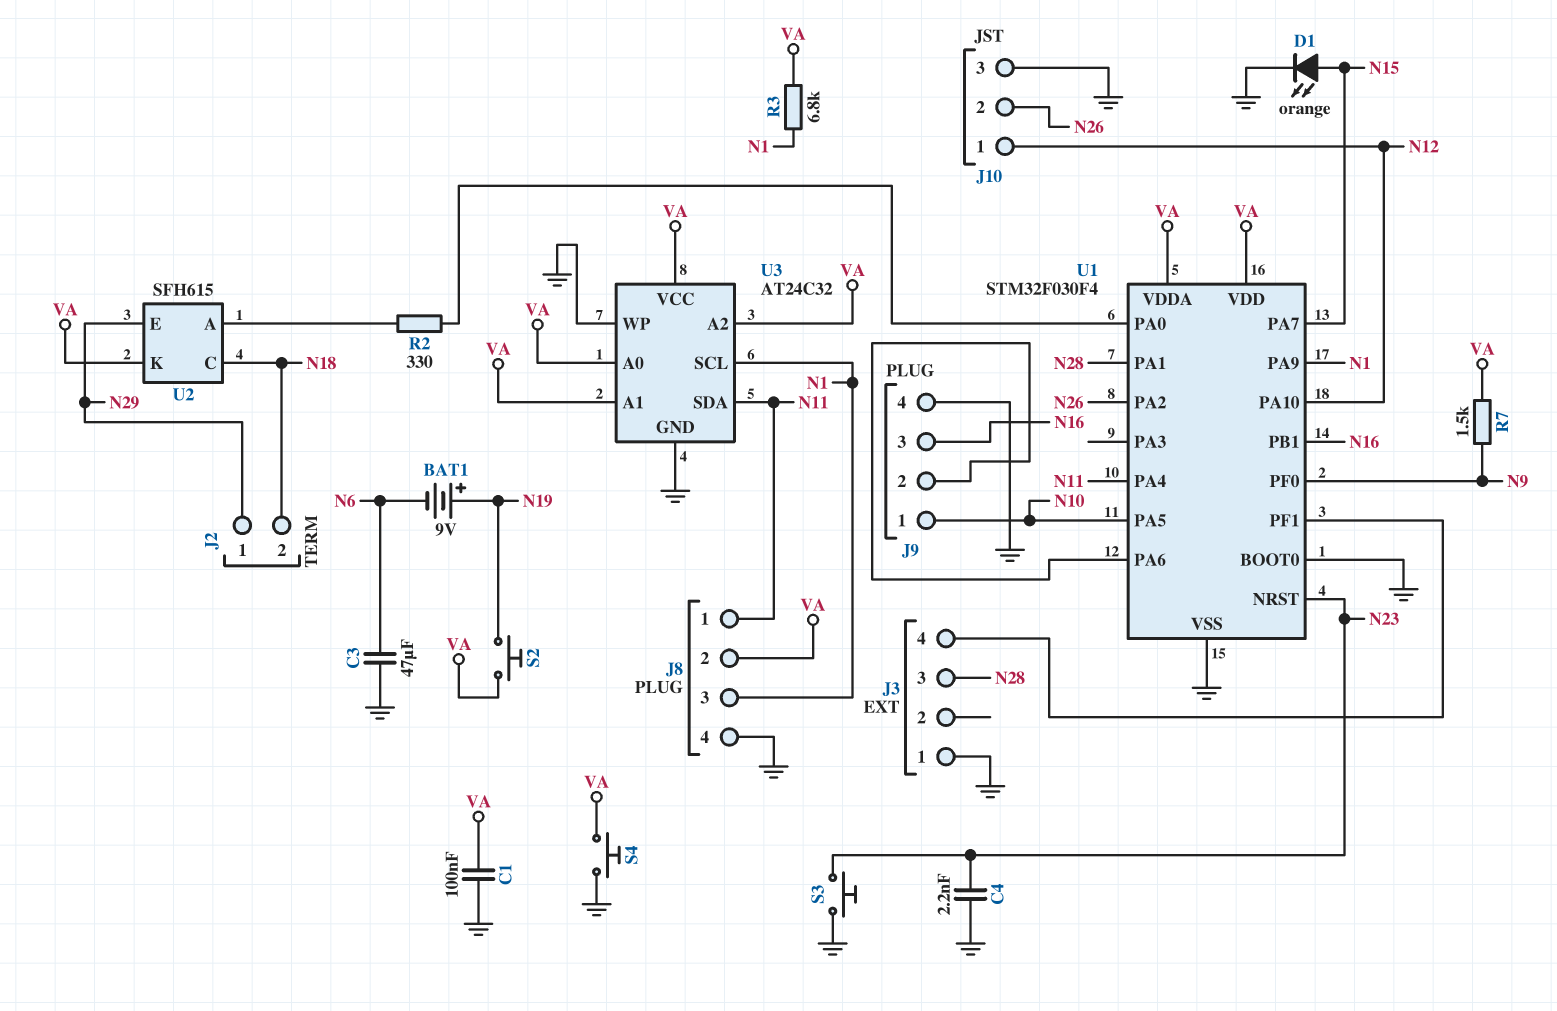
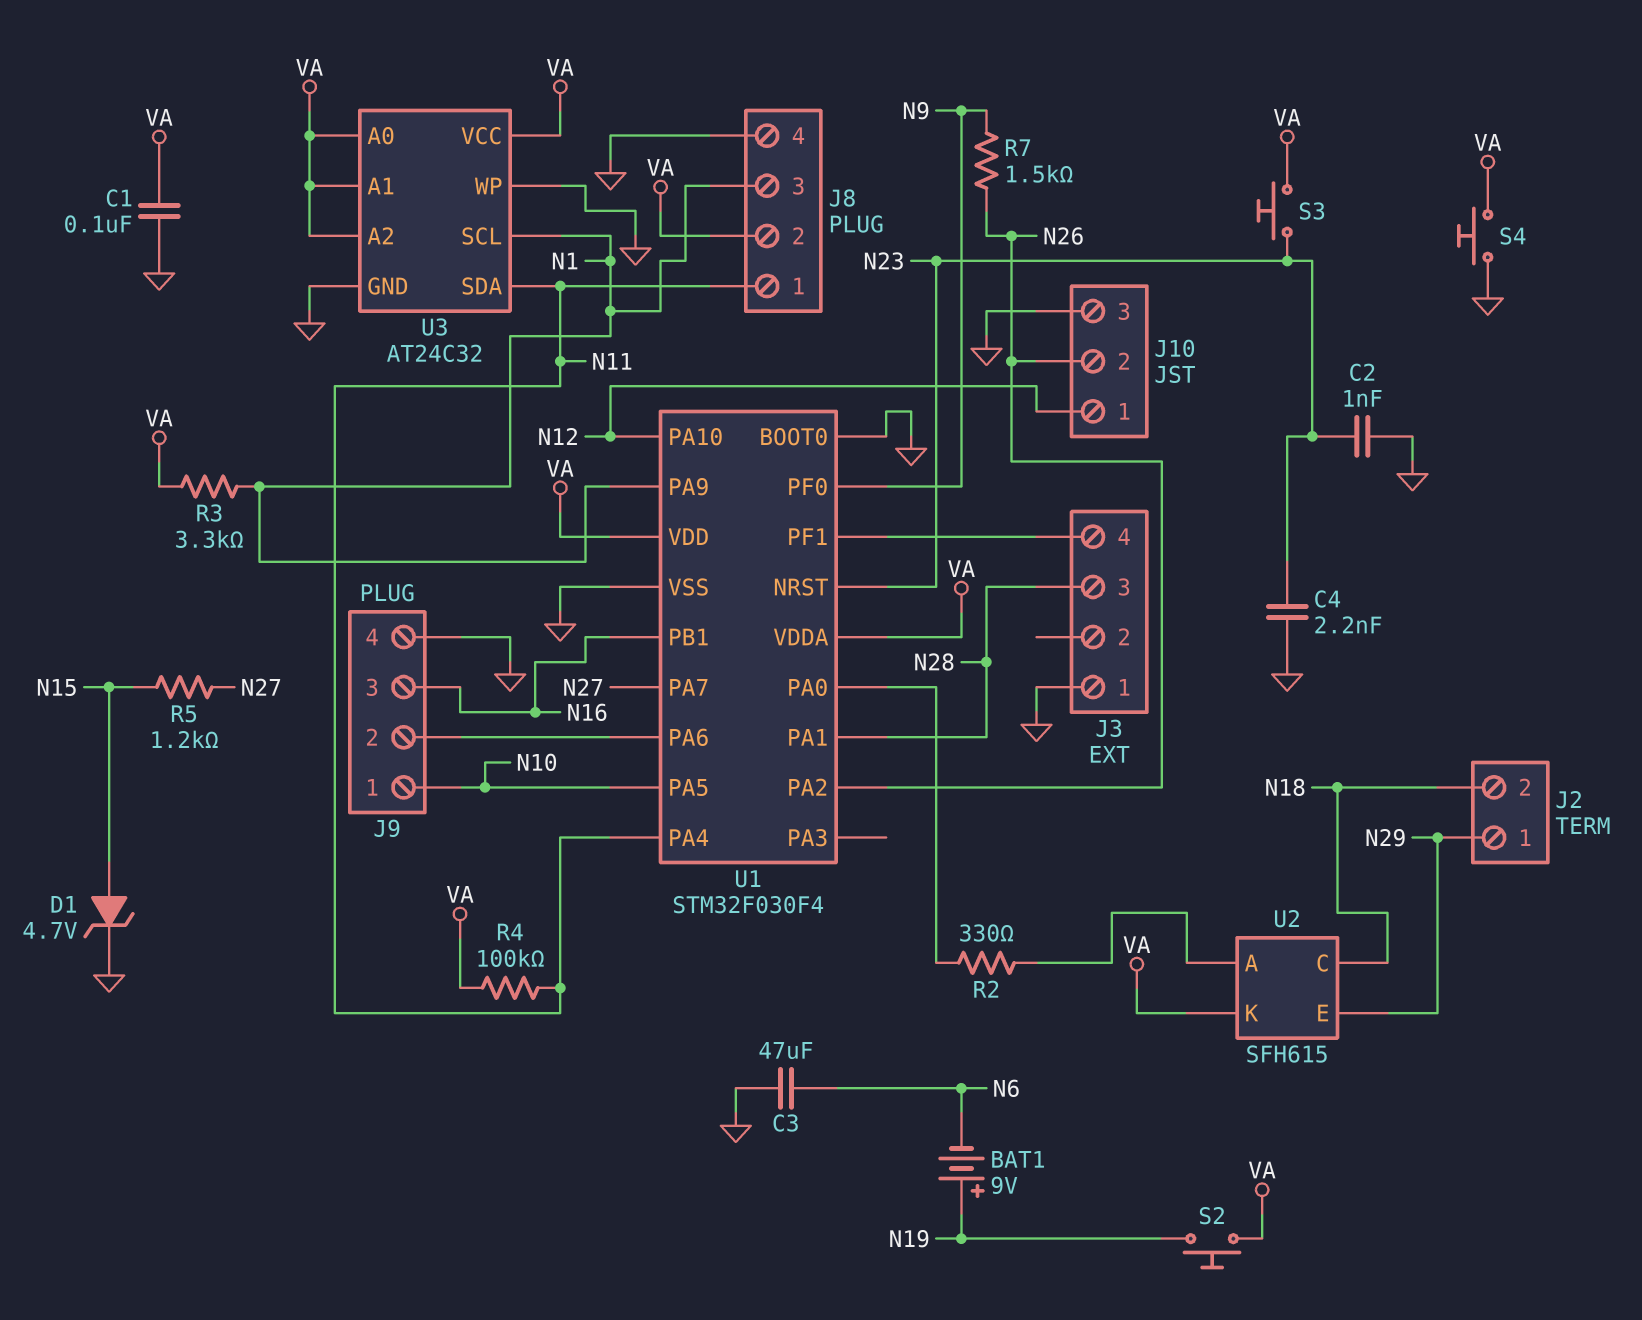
C2: none -> 1nF (GND, N23)
D1: LED orange (A N15, K GND) -> zener 4.7V (A N15, K GND)
R3: 6.8k (N1, VA) -> 3.3k (N1, VA)
R4: none -> 100k (N11, VA)
R5: none -> 1.2k (N15, N27)
R7: 1.5k (N9, VA) -> 1.5k (N9, N26)
S3: button (GND, N23) -> button (N23, VA)
U1 pin PA7: N15 -> N27

